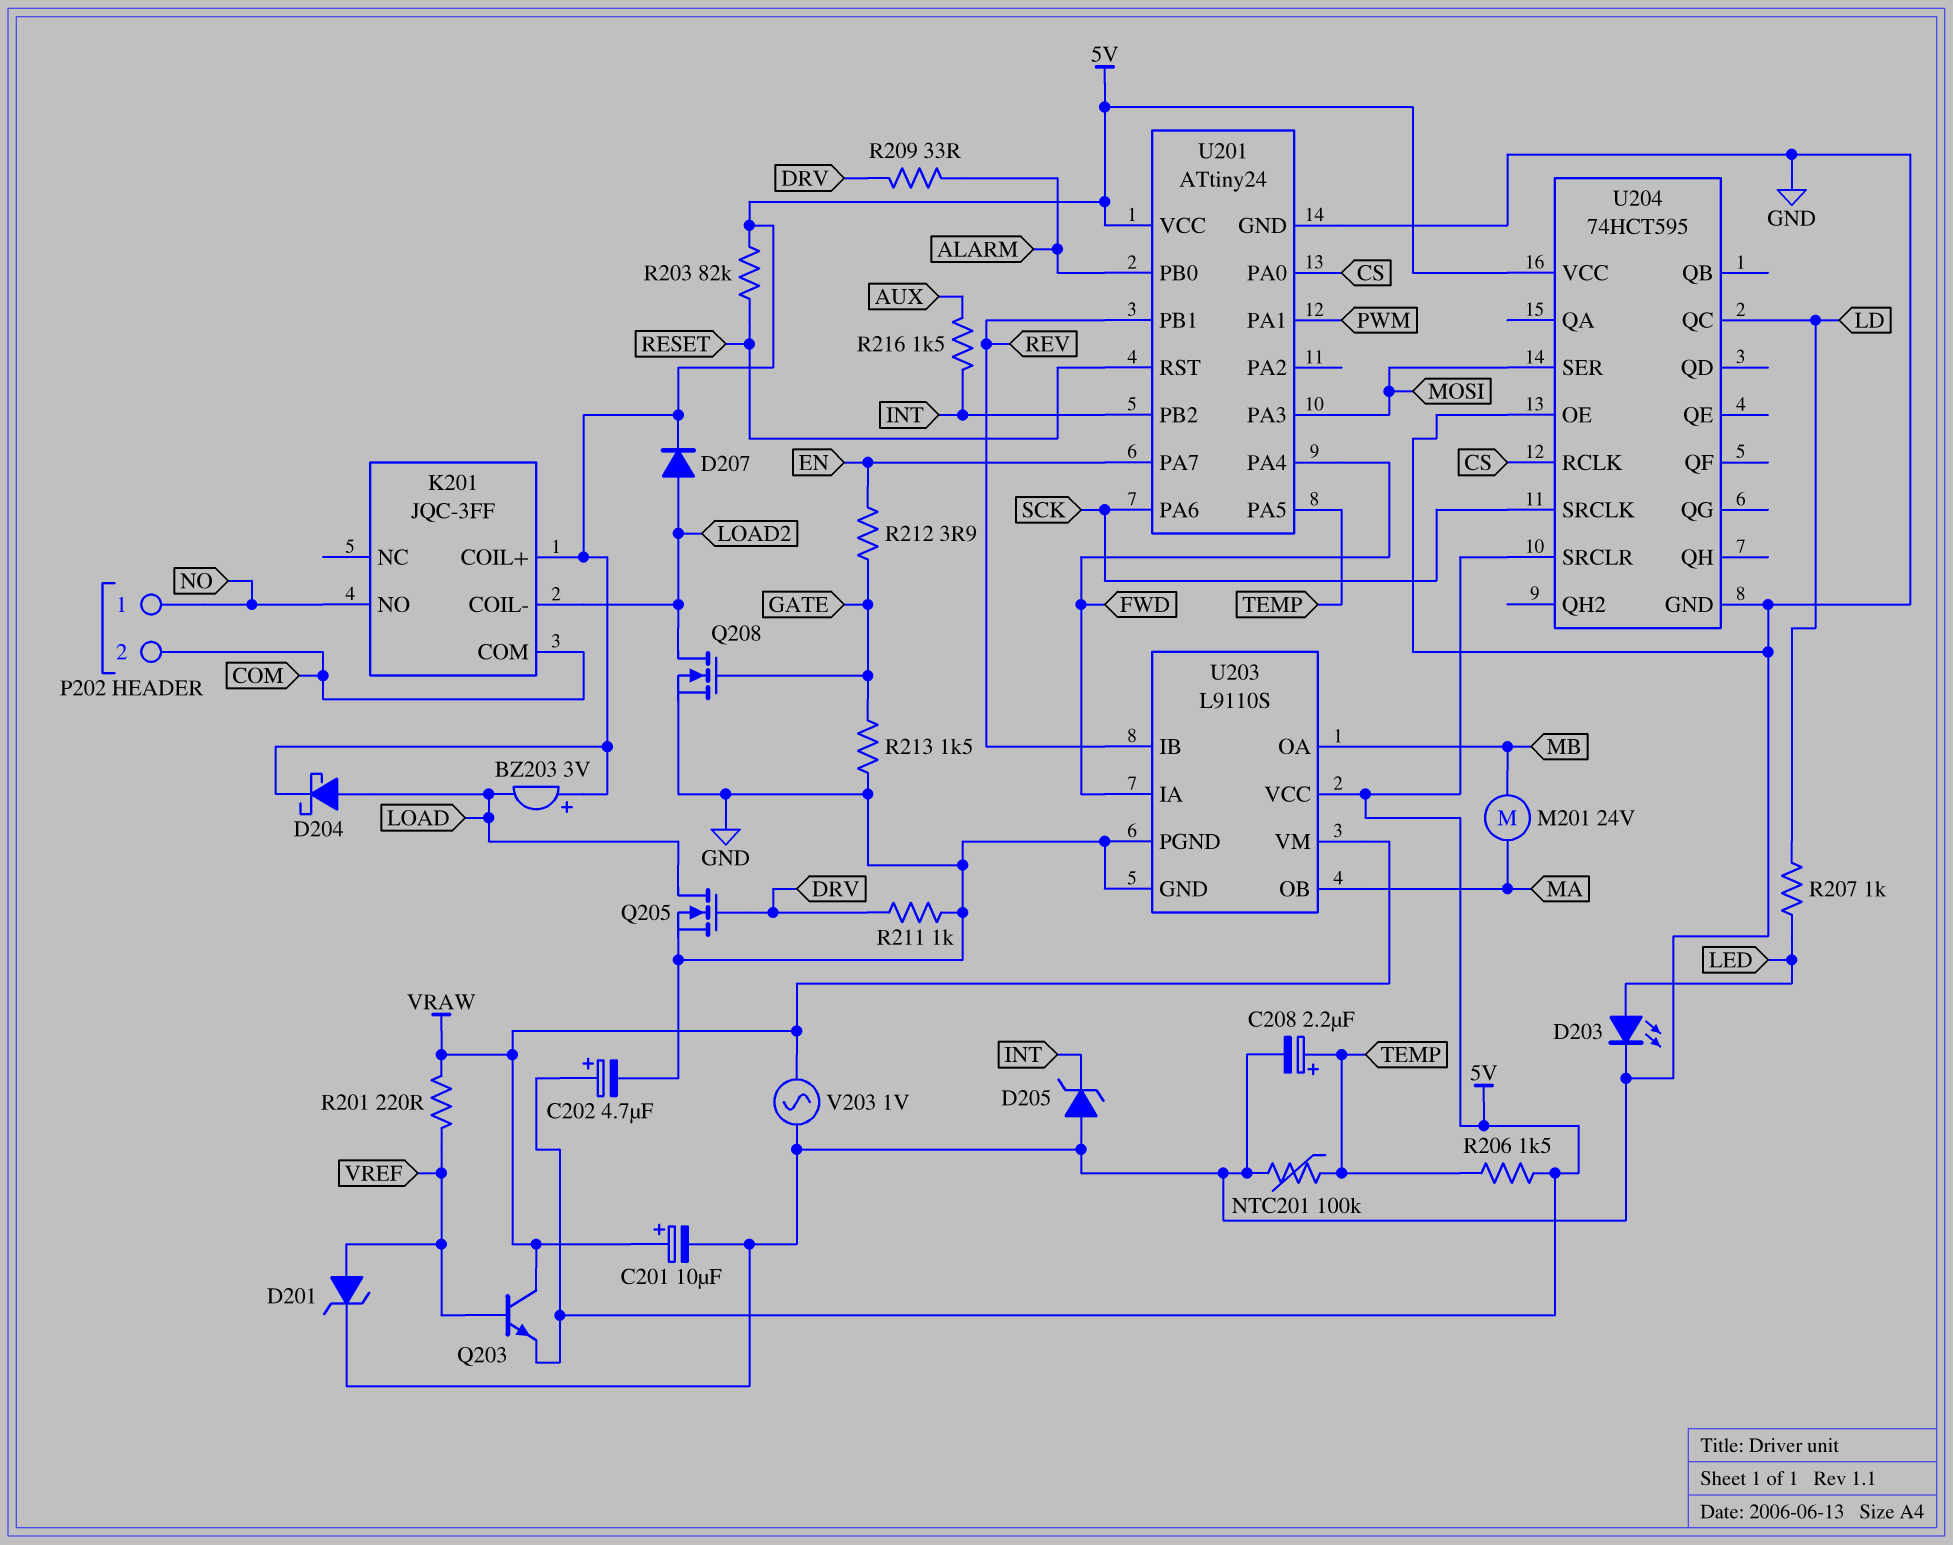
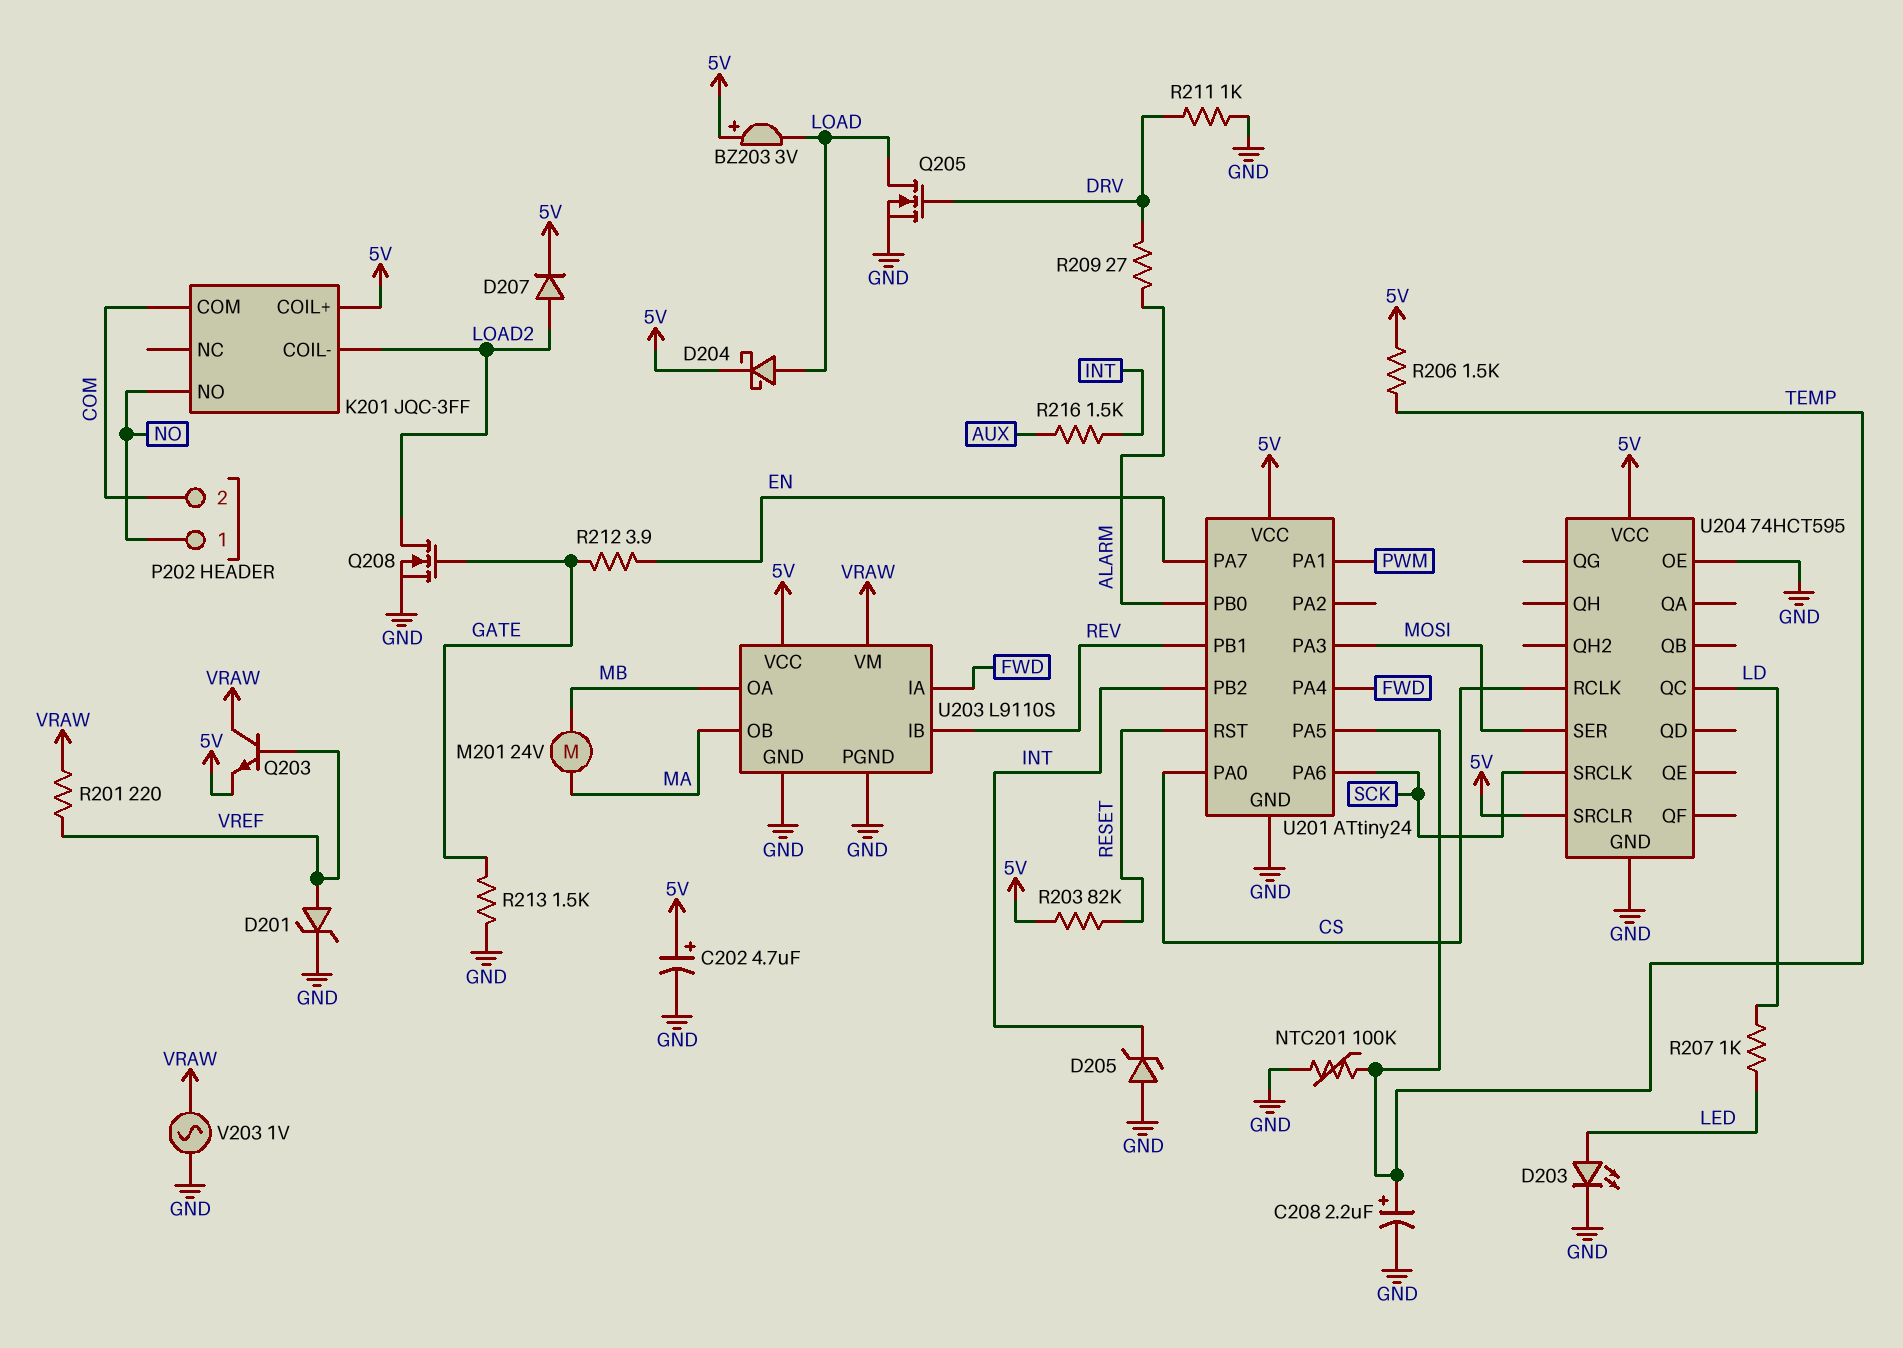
C201: 10uF (plus VRAW, minus GND) -> none
R209: 33 (ALARM, DRV) -> 27 (ALARM, DRV)

